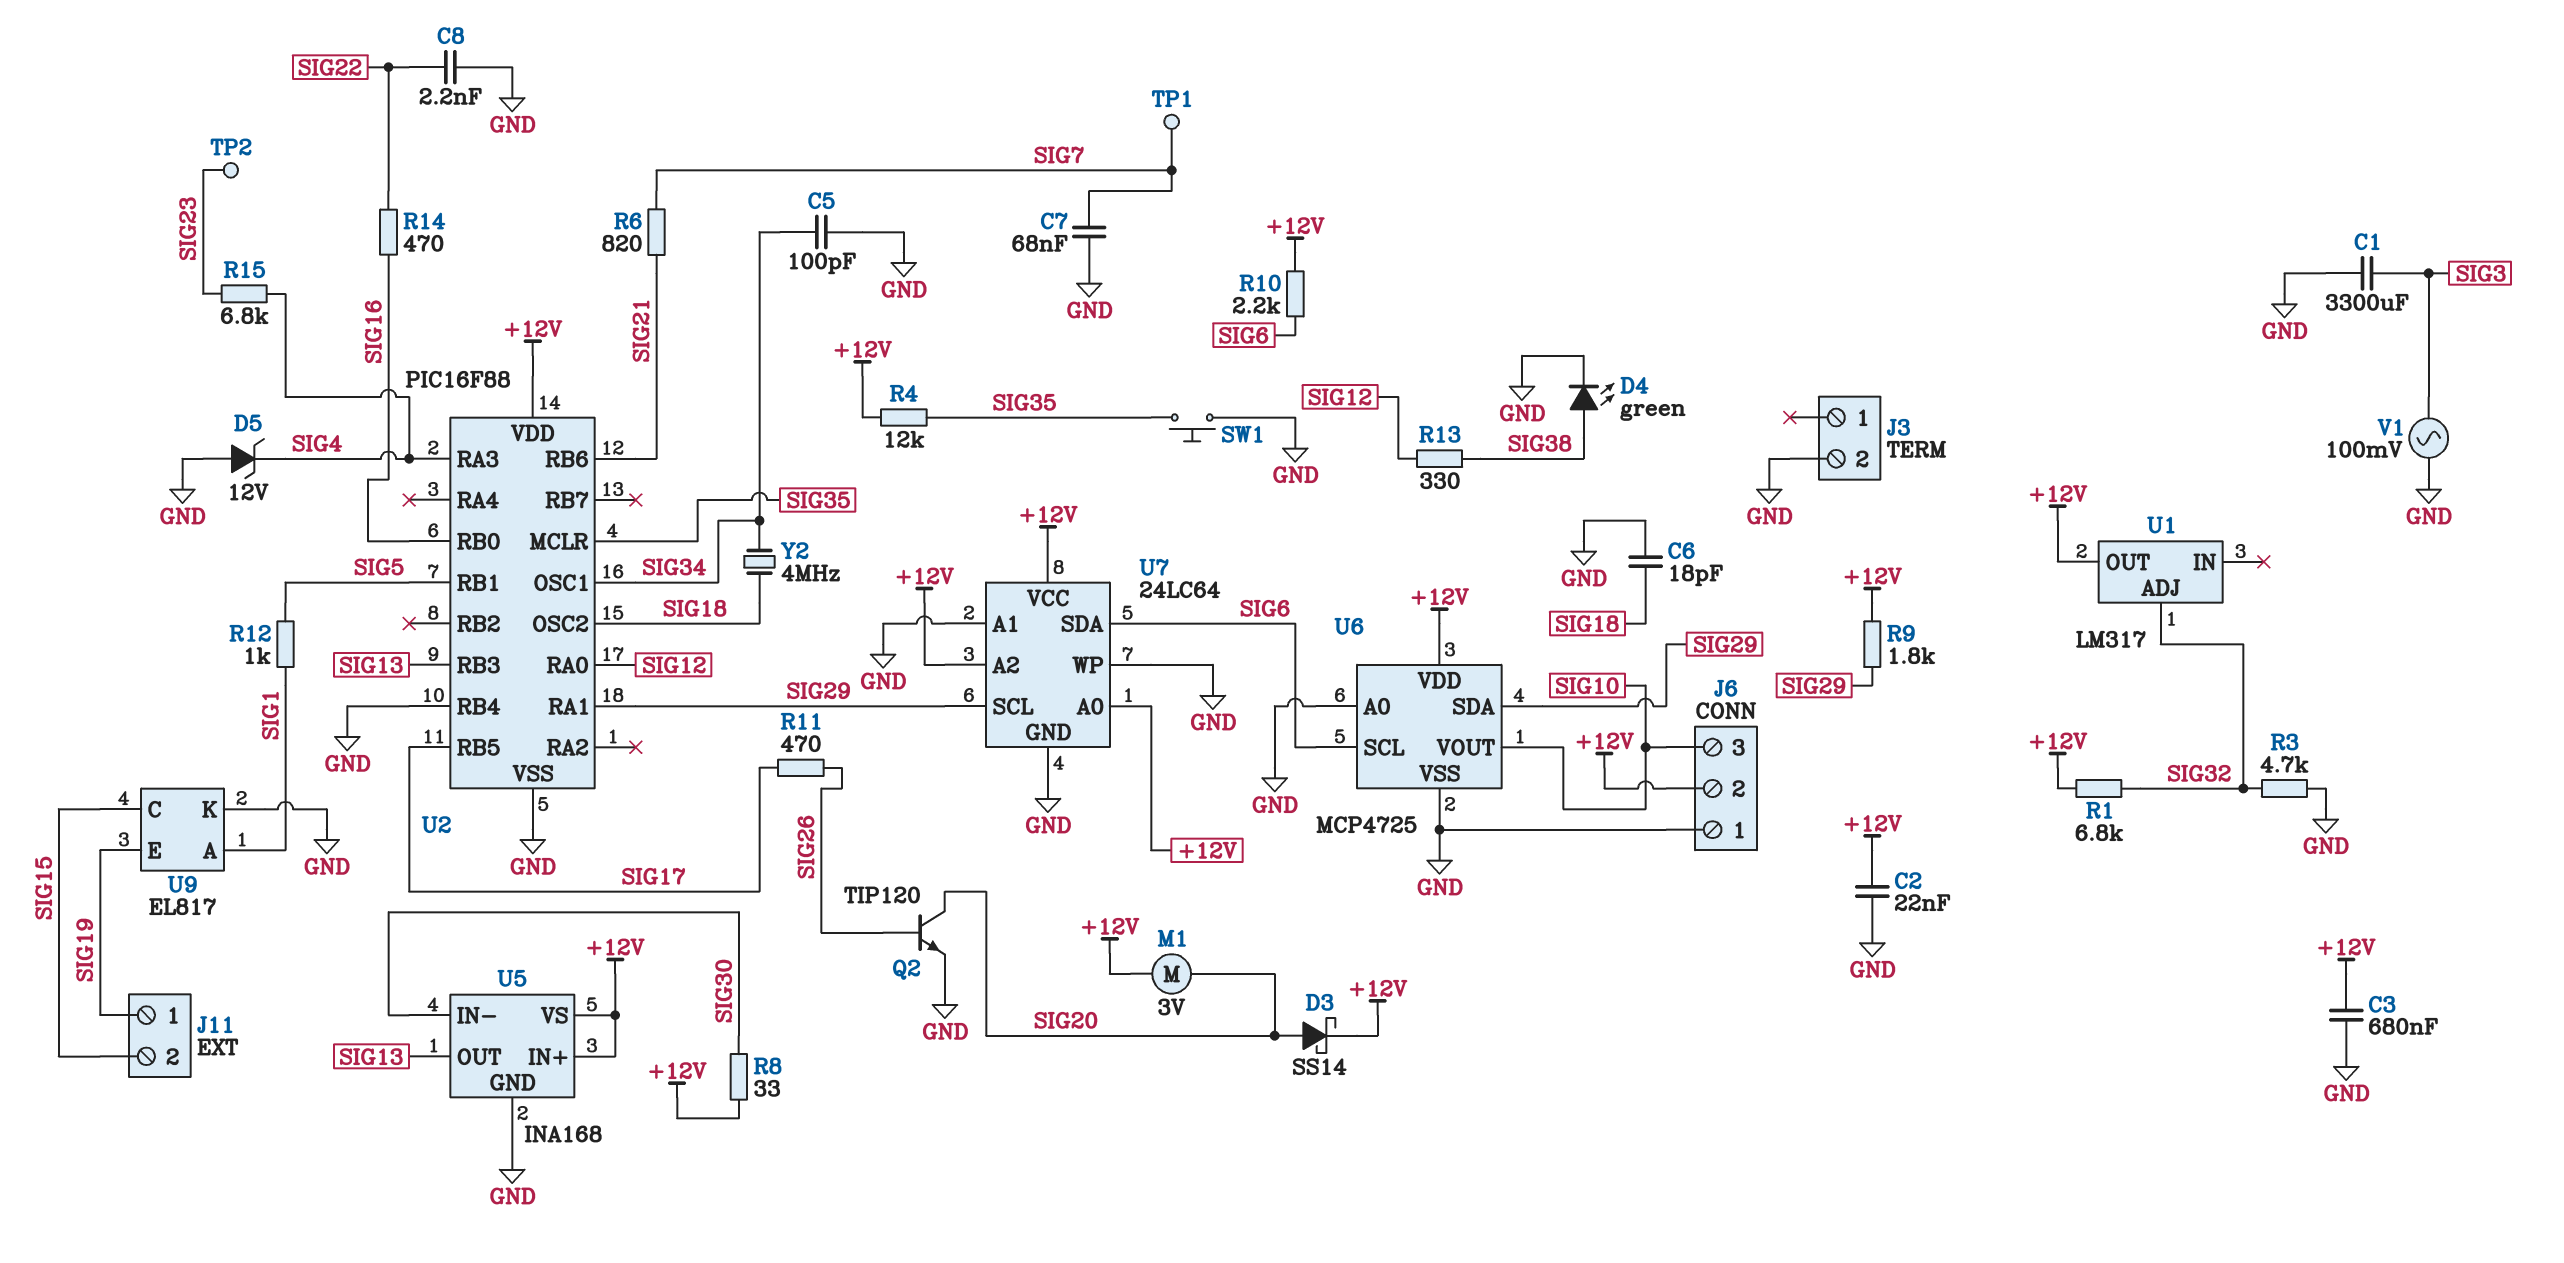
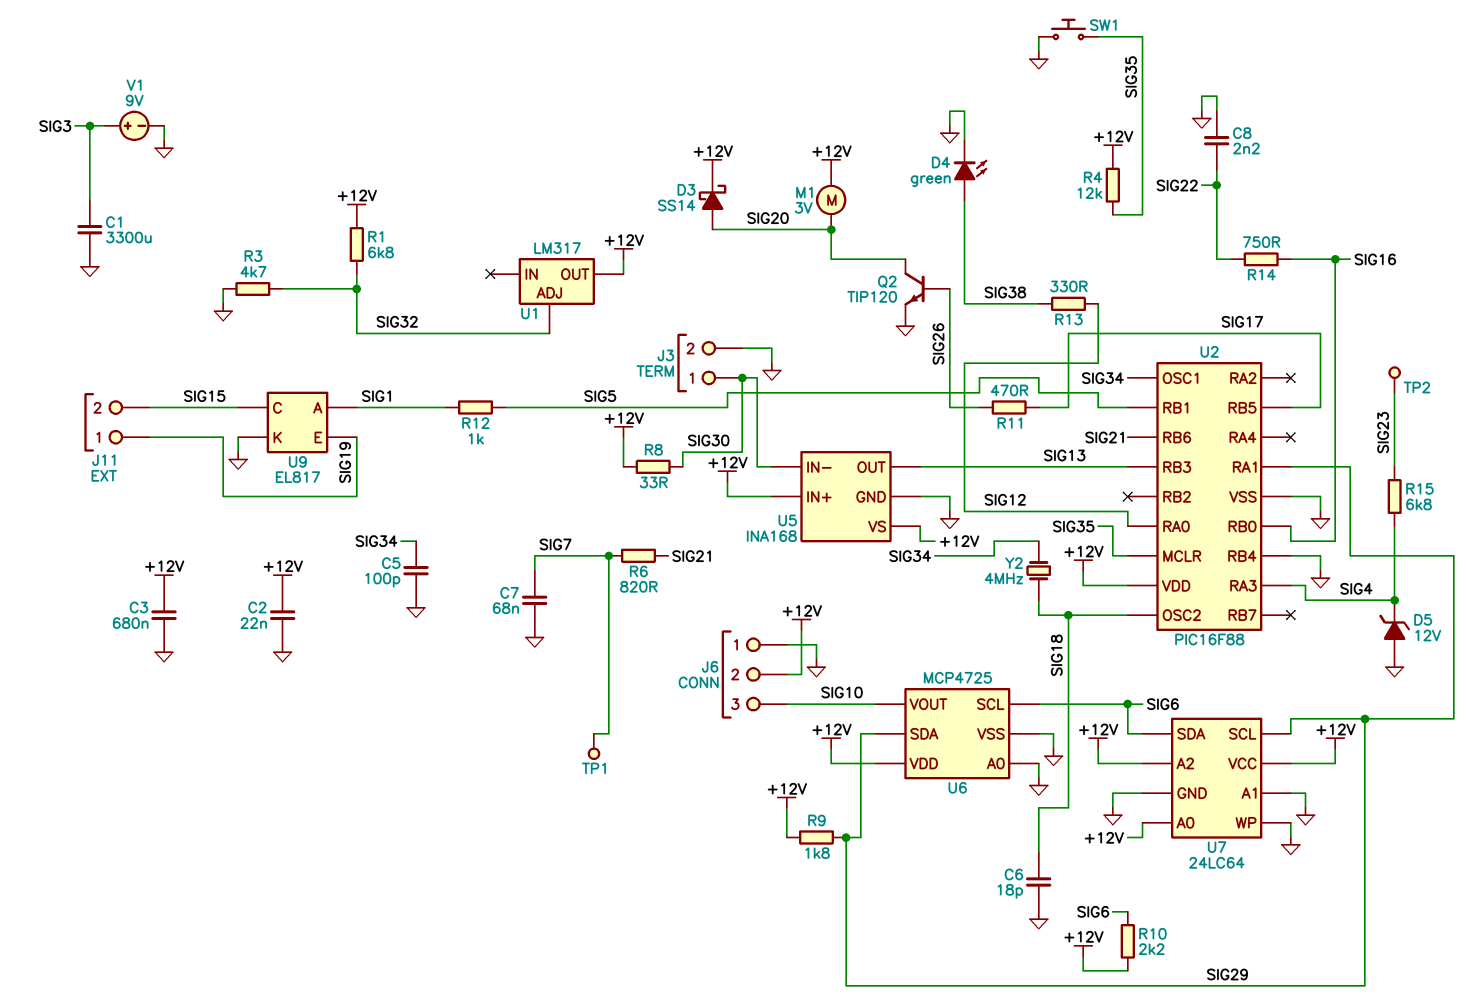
J3 pin 1: none -> SIG30
R14: 470 (SIG16, SIG22) -> 750 (SIG16, SIG22)
V1: AC 100mV (GND, SIG3) -> 9V (plus SIG3, minus GND)

